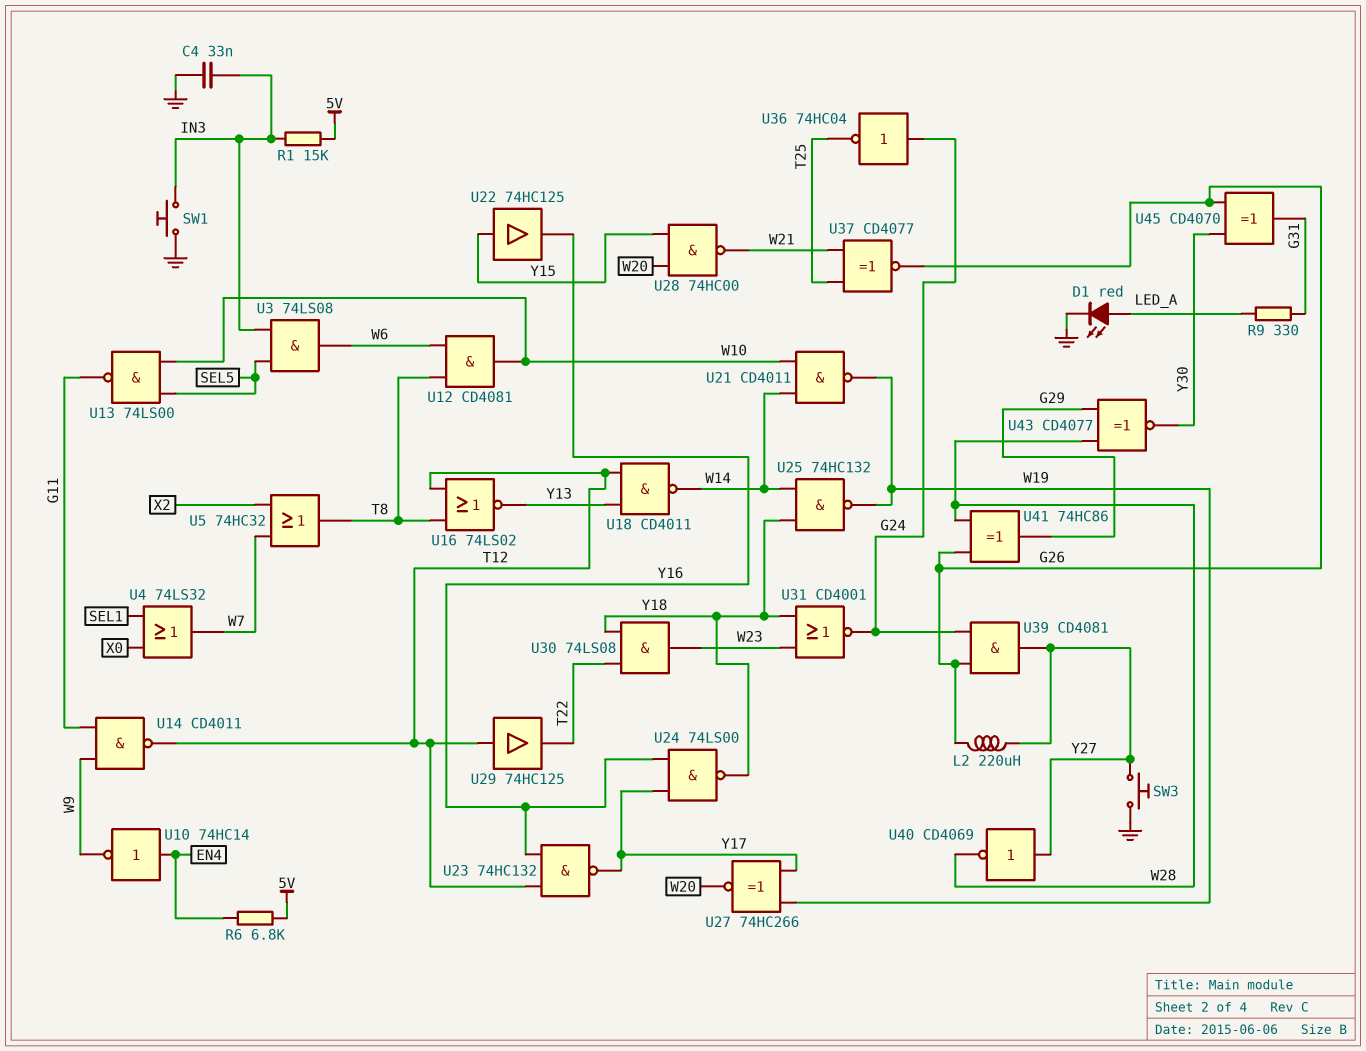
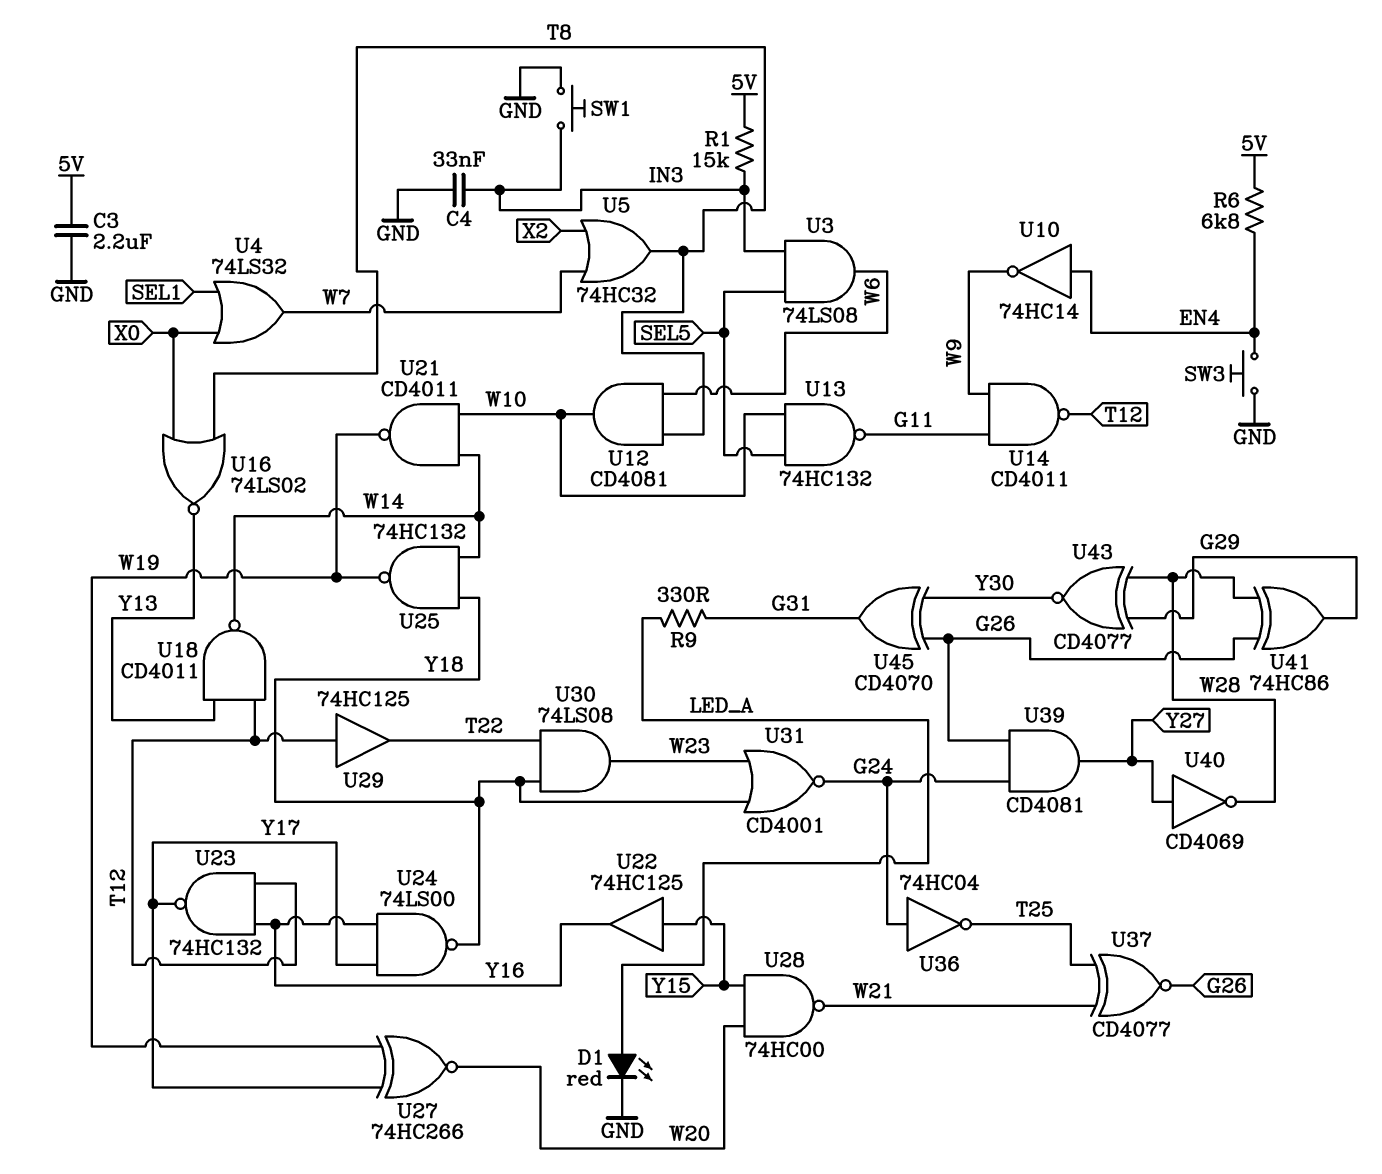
C3: none -> 2.2uF (5V, GND)
L2: 220uH (G26, Y27) -> none
SW3: button (GND, Y27) -> button (EN4, GND)
U13: NAND 74LS00 (in SEL5, in W10, out G11) -> NAND 74HC132 (in SEL5, in W10, out G11)
U16: NOR 74LS02 (in T8, in T12, out Y13) -> NOR 74LS02 (in T8, in X0, out Y13)

